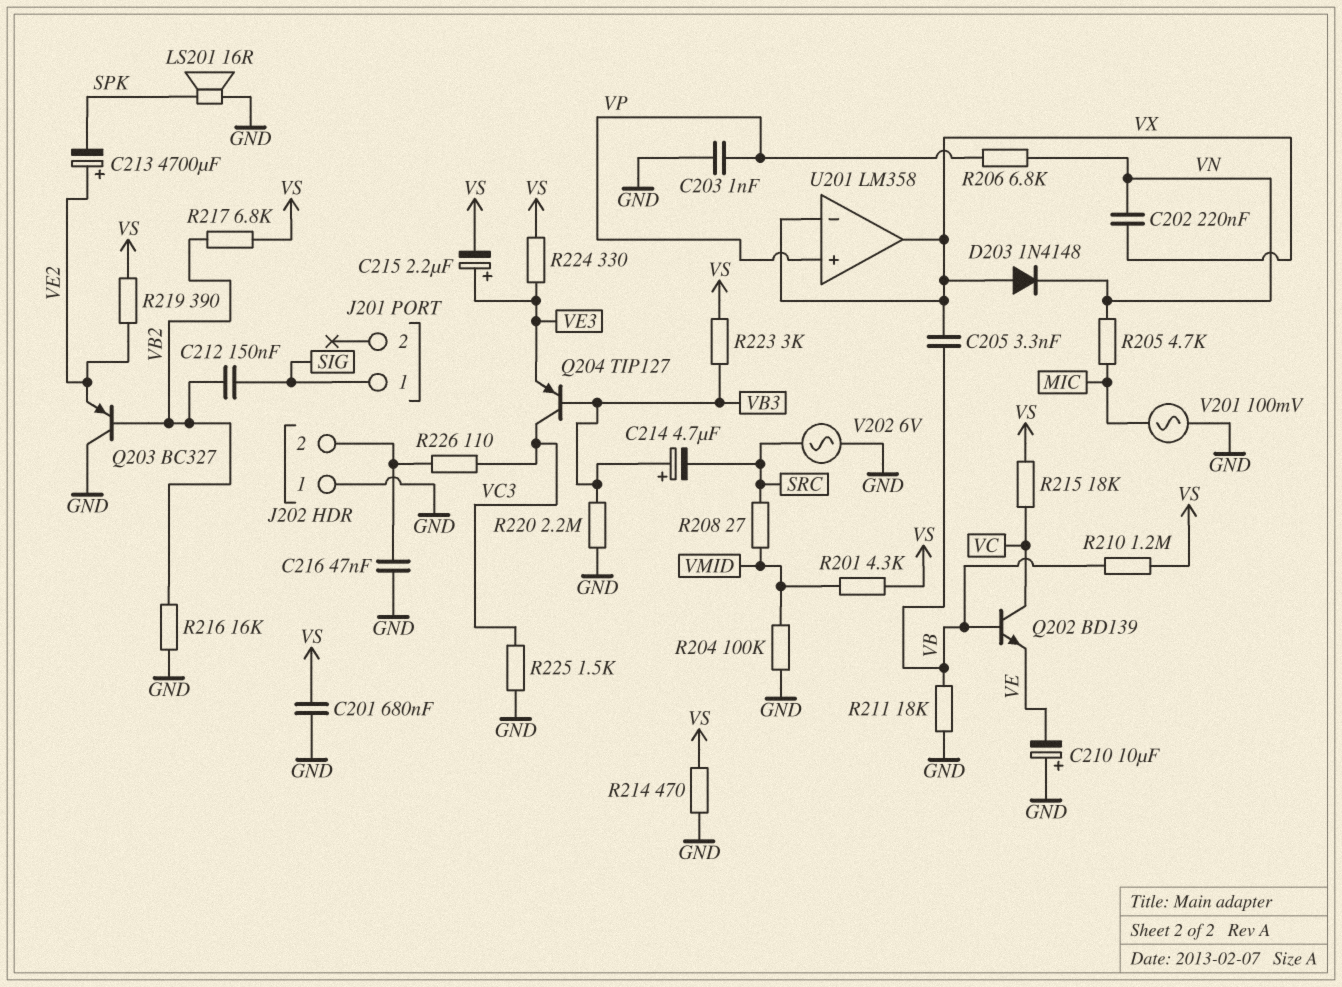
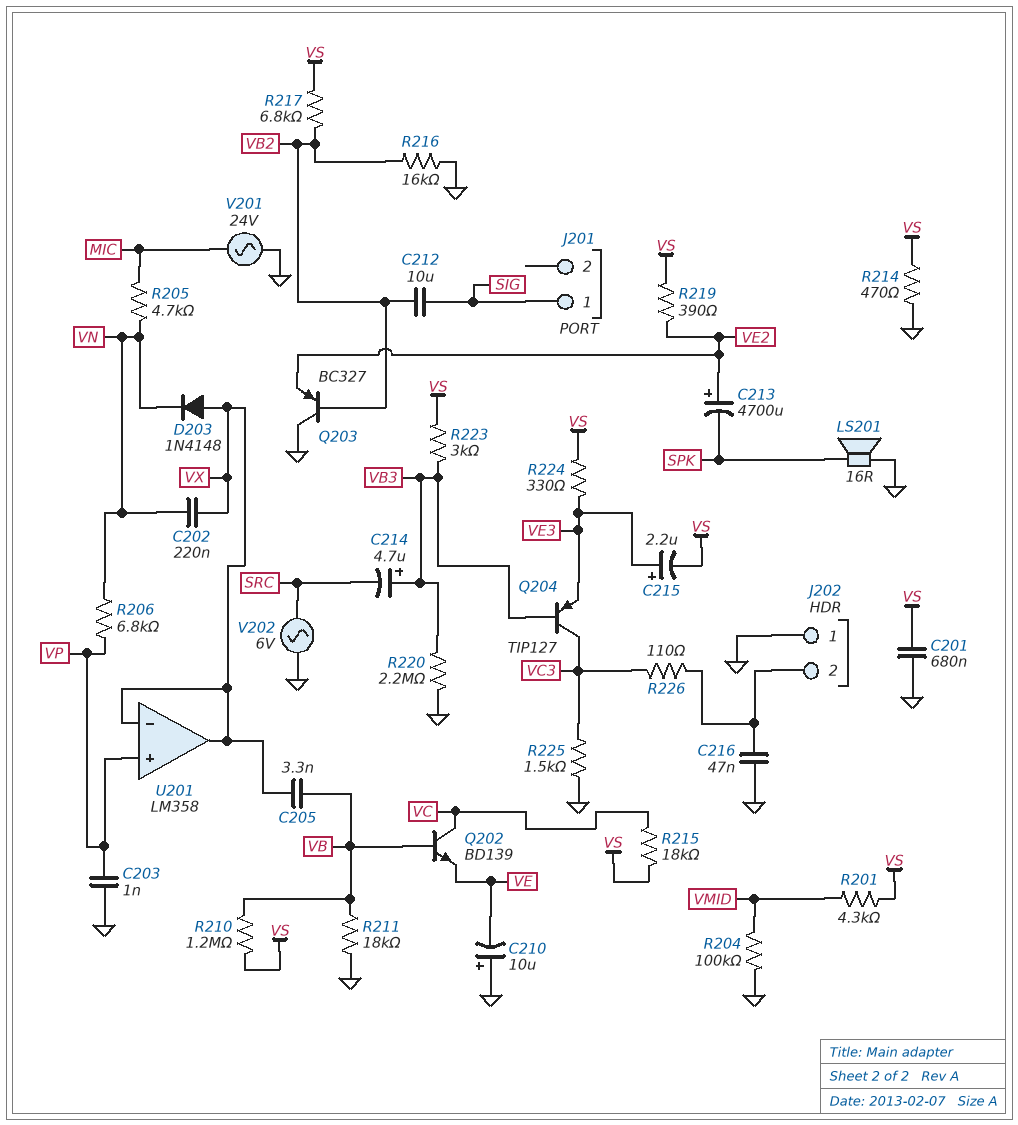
C212: 150nF (SIG, VB2) -> 10uF (SIG, VB2)
R208: 27 (SRC, VMID) -> none
V201: AC 100mV (GND, MIC) -> AC 24V (GND, MIC)

